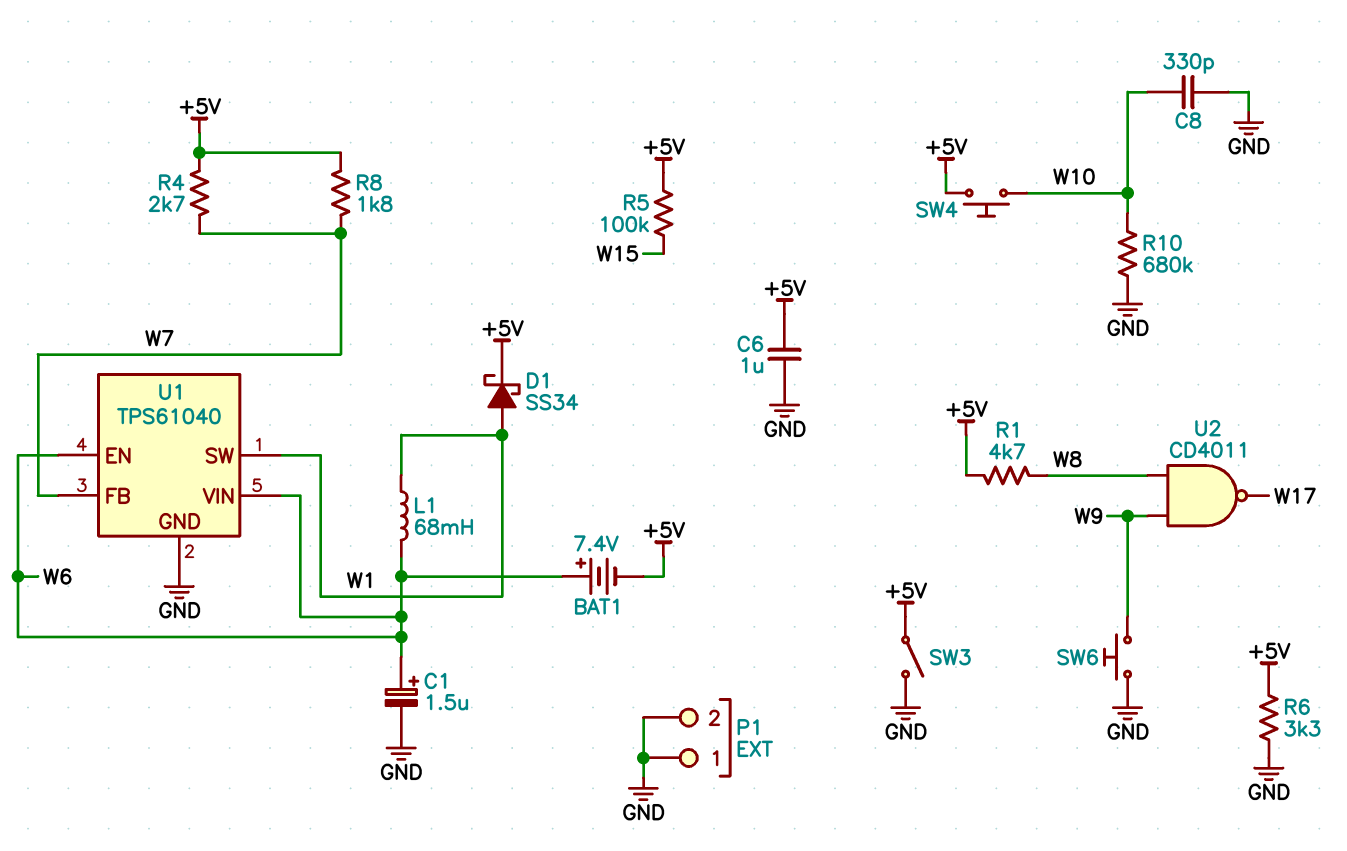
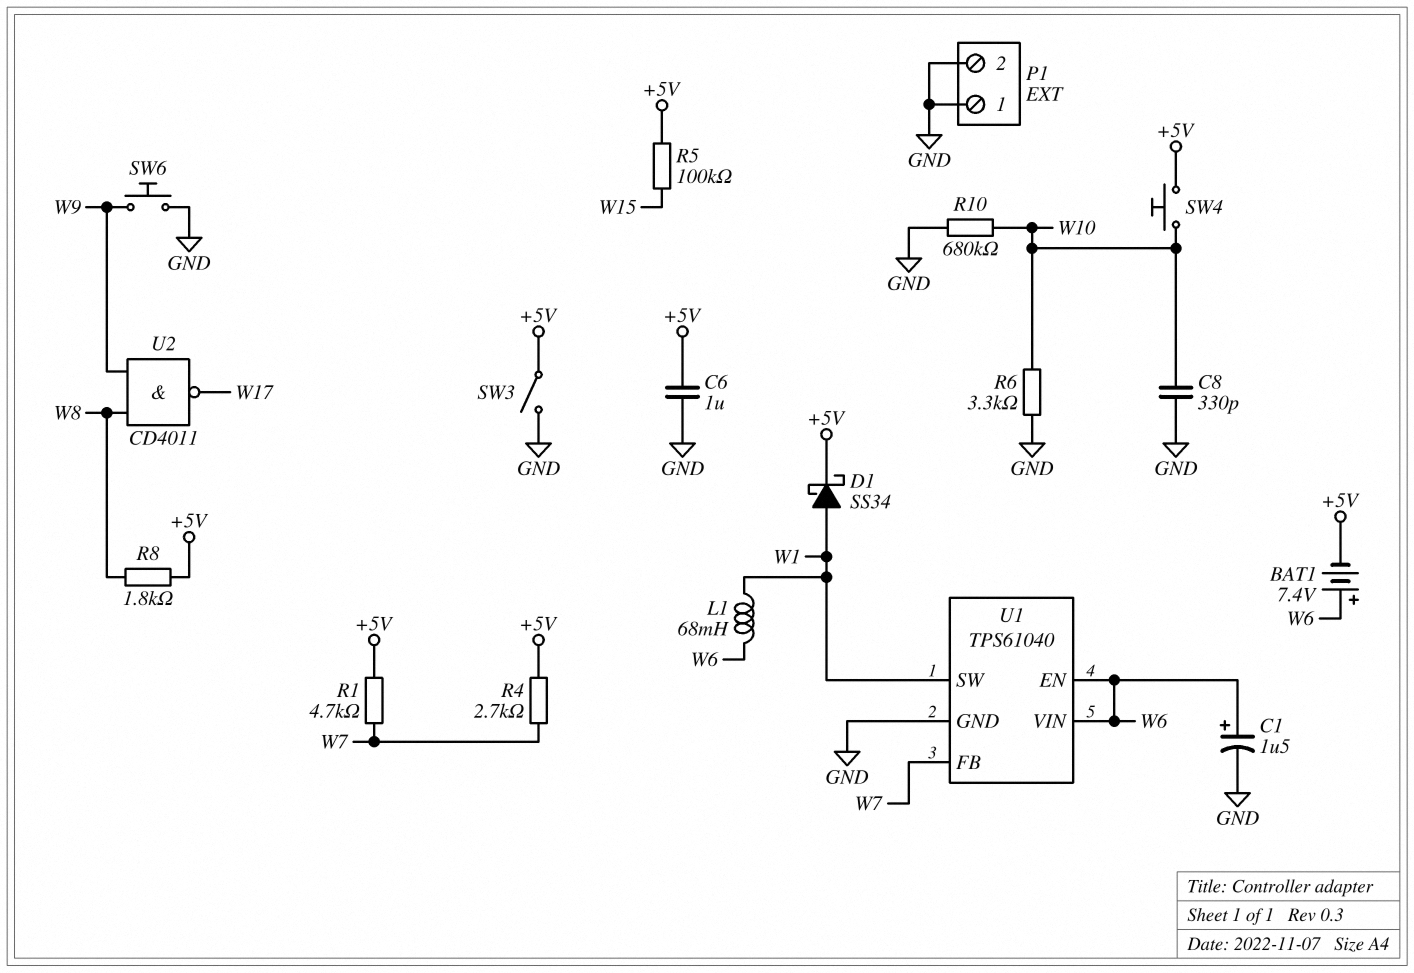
R1: 4.7k (+5V, W8) -> 4.7k (+5V, W7)
R6: 3.3k (+5V, GND) -> 3.3k (GND, W10)
R8: 1.8k (+5V, W7) -> 1.8k (+5V, W8)

